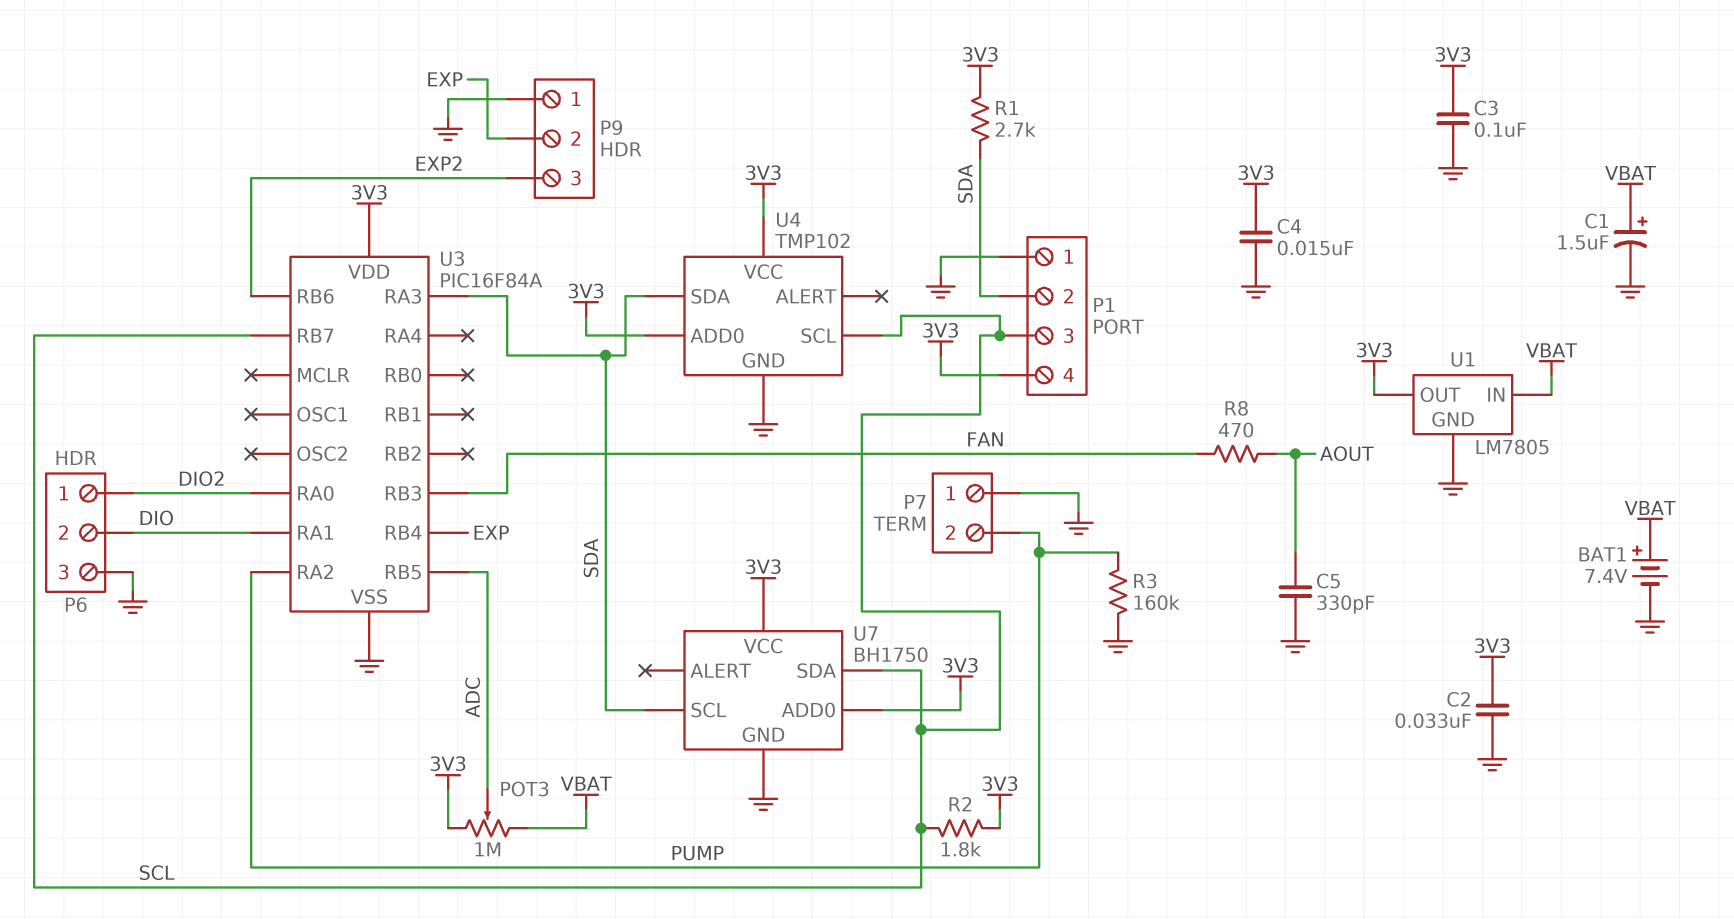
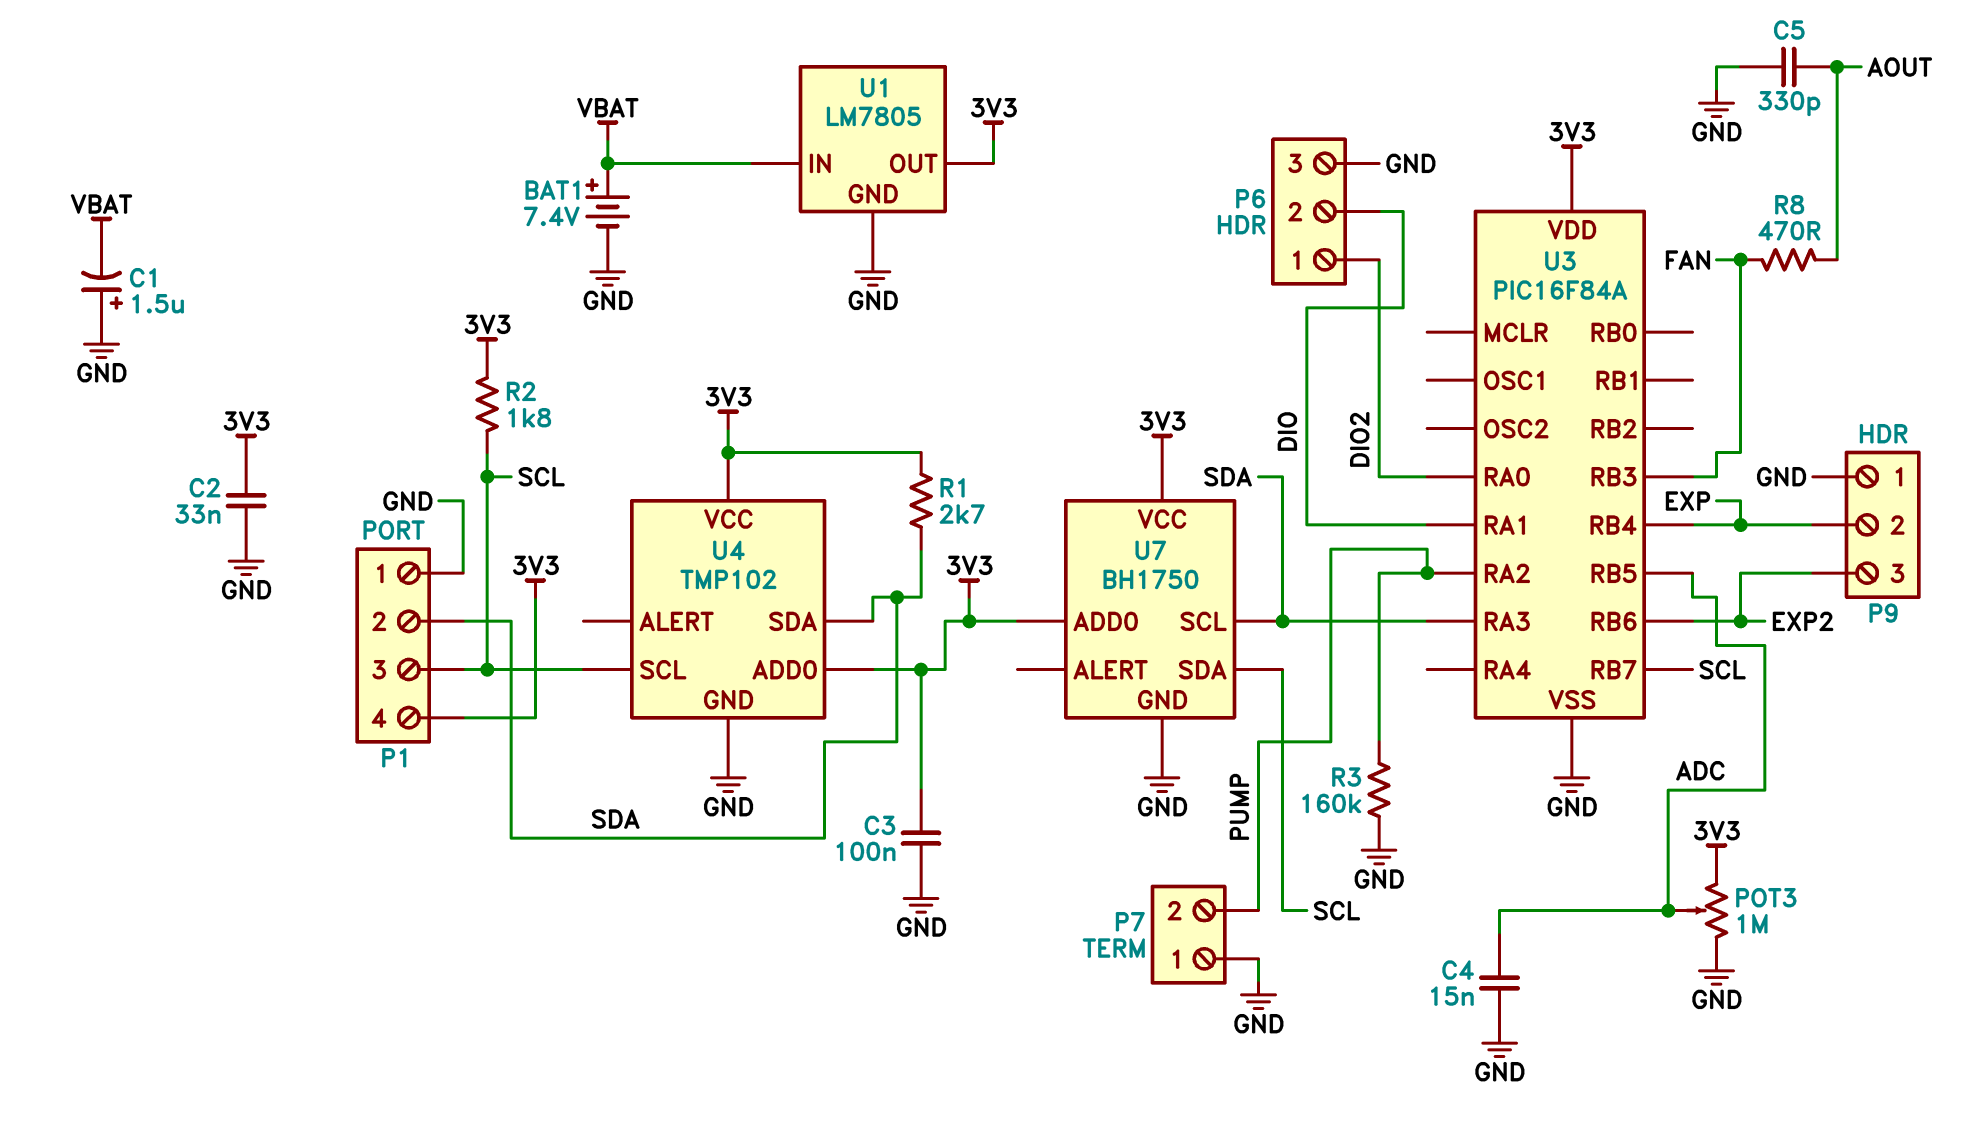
C1: 1.5uF (plus VBAT, minus GND) -> 1.5uF (plus GND, minus VBAT)
C4: 15nF (3V3, GND) -> 15nF (ADC, GND)
POT3: 1M (3V3, VBAT, wiper ADC) -> 1M (3V3, GND, wiper ADC)

